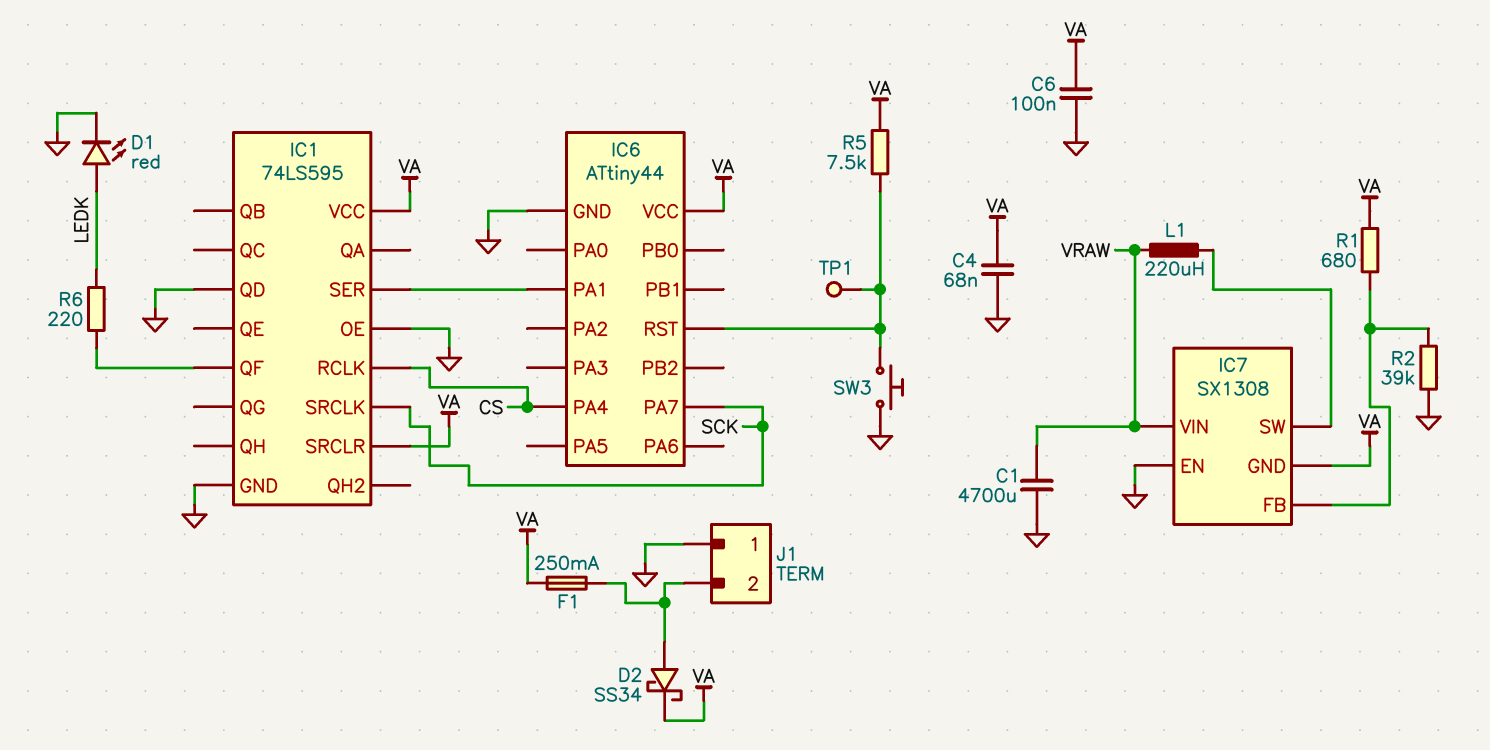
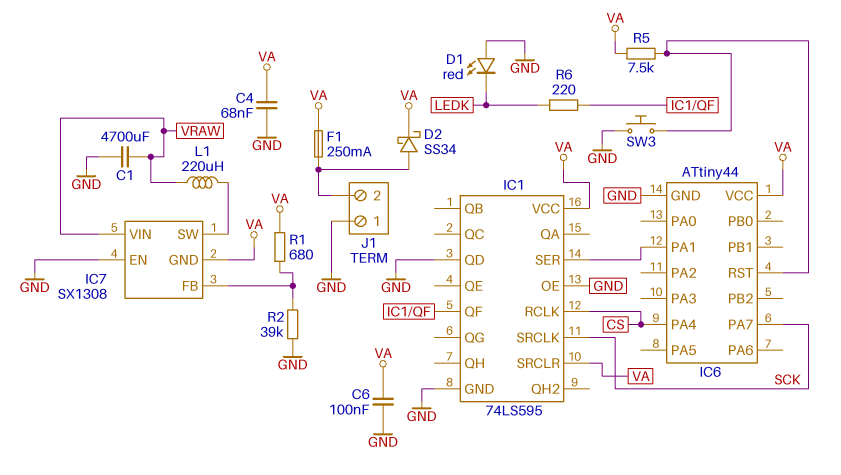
D1: LED red (A LEDK, K GND) -> LED red (A GND, K LEDK)
TP1: test point (IC6/RST) -> none

